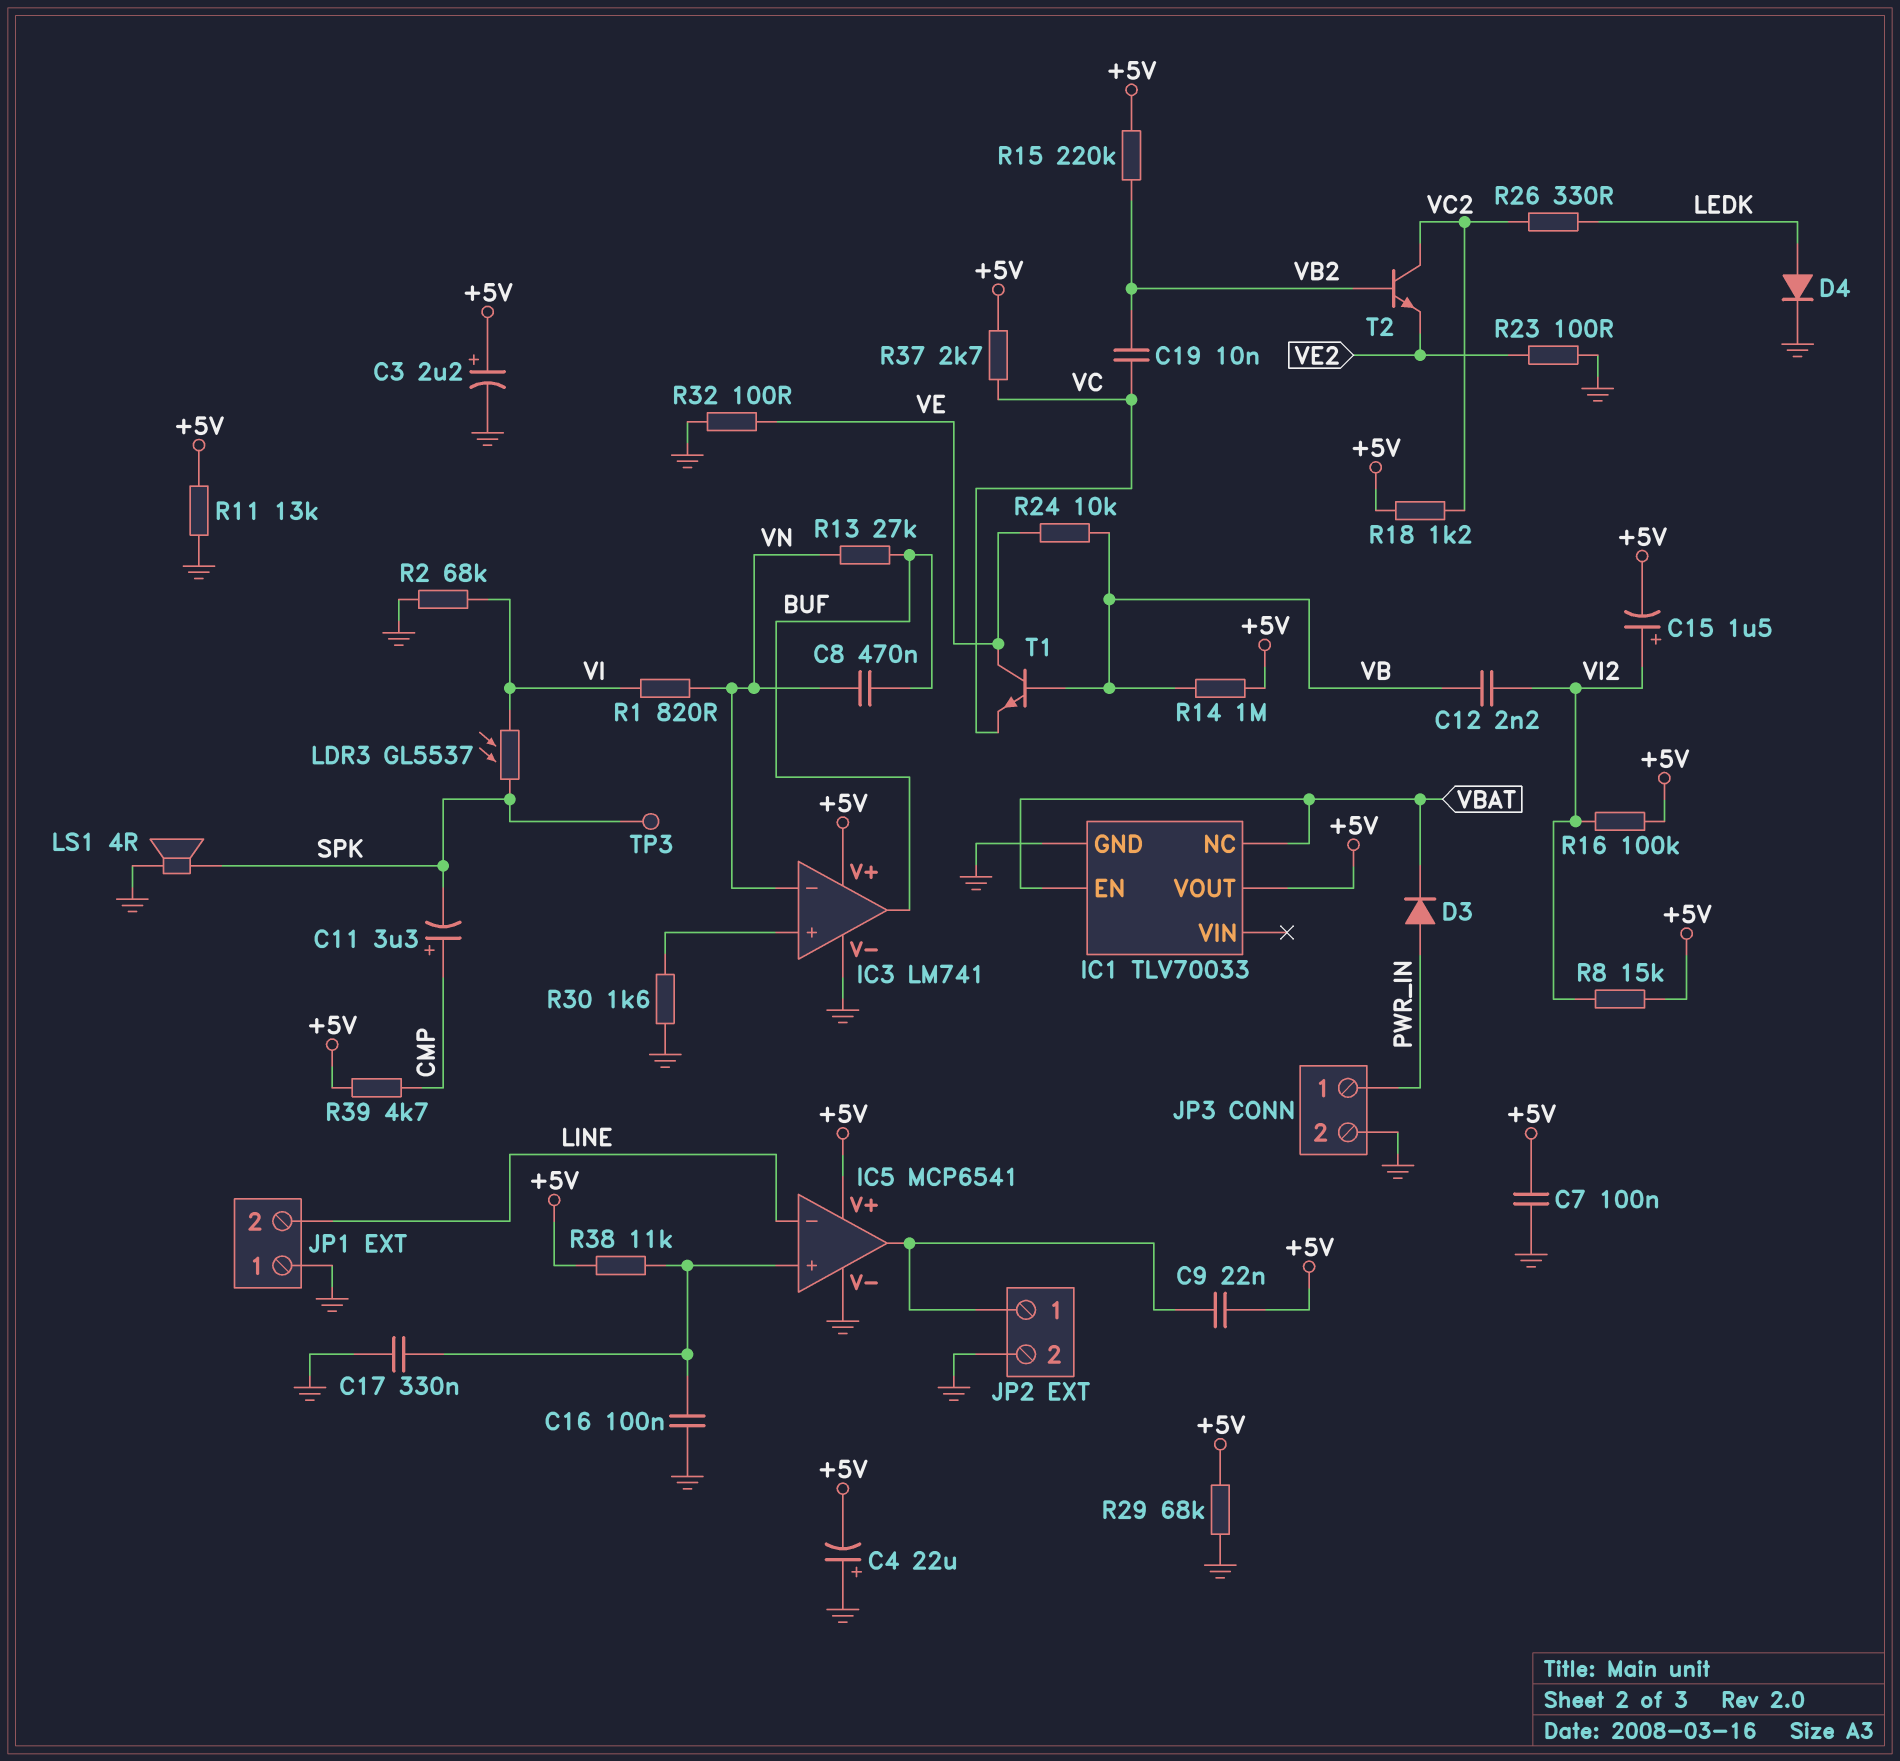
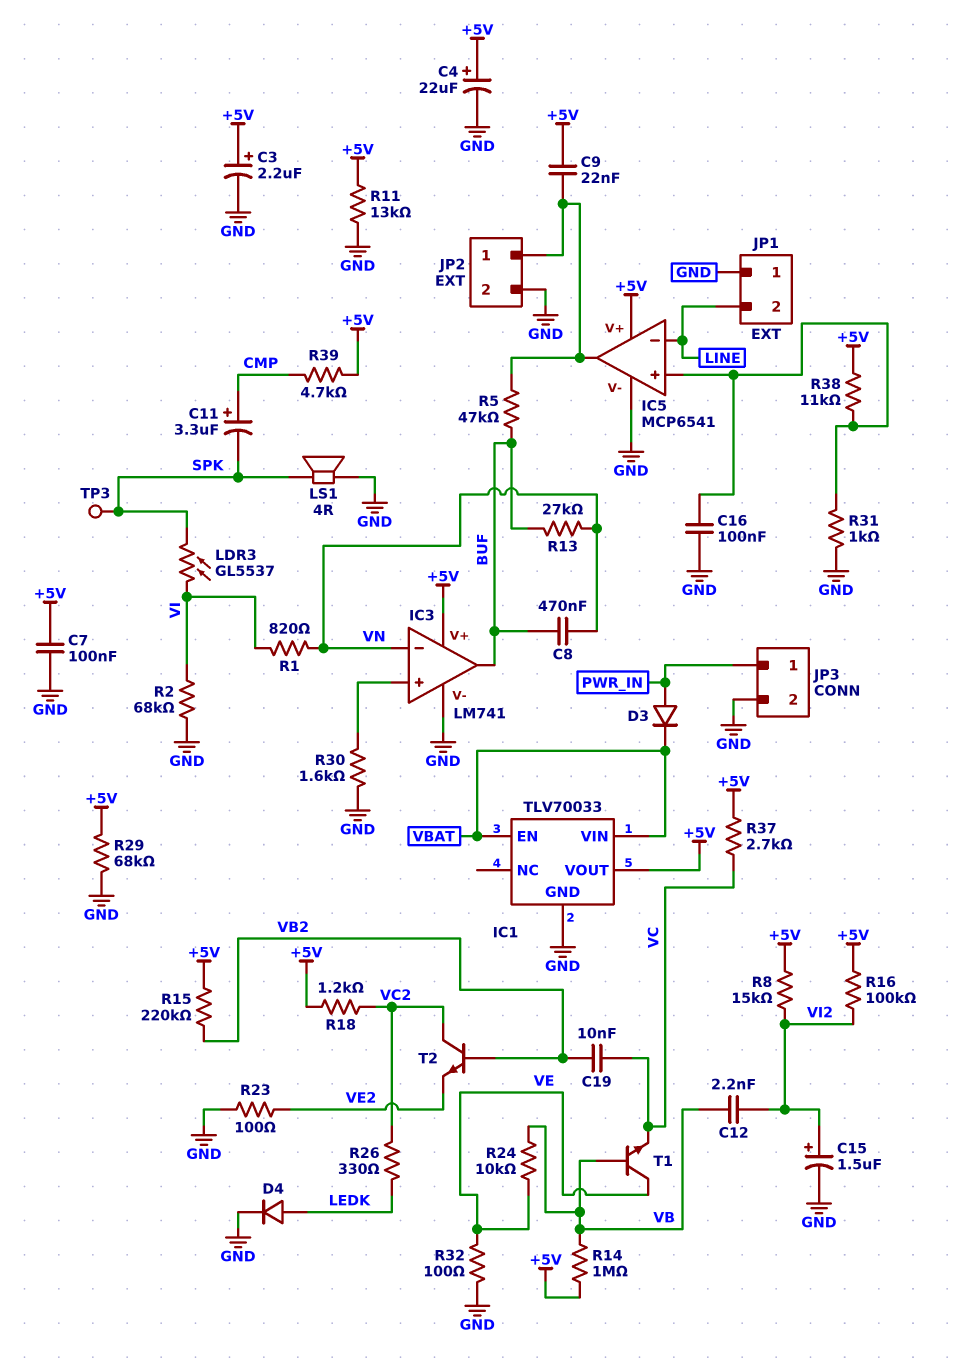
C4: 22uF (plus GND, minus +5V) -> 22uF (plus +5V, minus GND)
C15: 1.5uF (plus VI2, minus +5V) -> 1.5uF (plus VI2, minus GND)
C17: 330nF (GND, IC5/in+) -> none
IC1 pin NC: VBAT -> none
IC1 pin VIN: none -> VBAT
R5: none -> 47k (BUF, IC5/out)
R31: none -> 1k (GND, IC5/in+)

